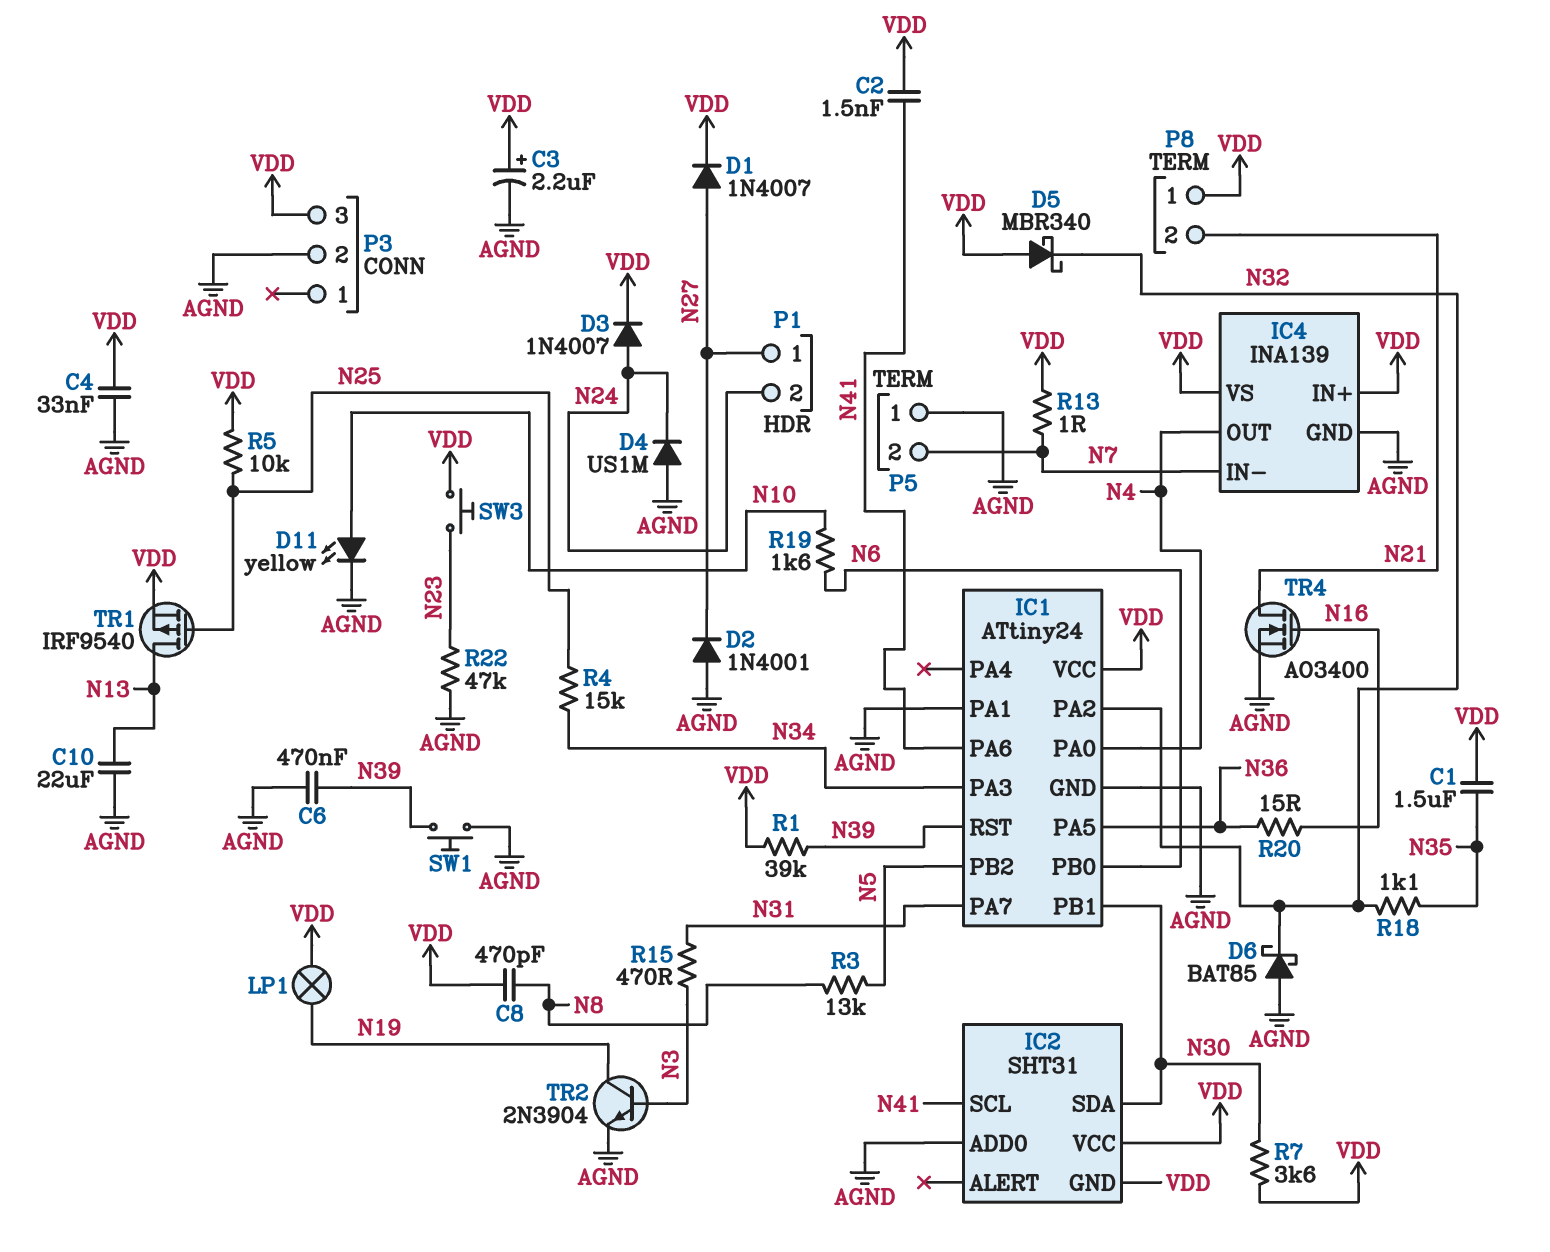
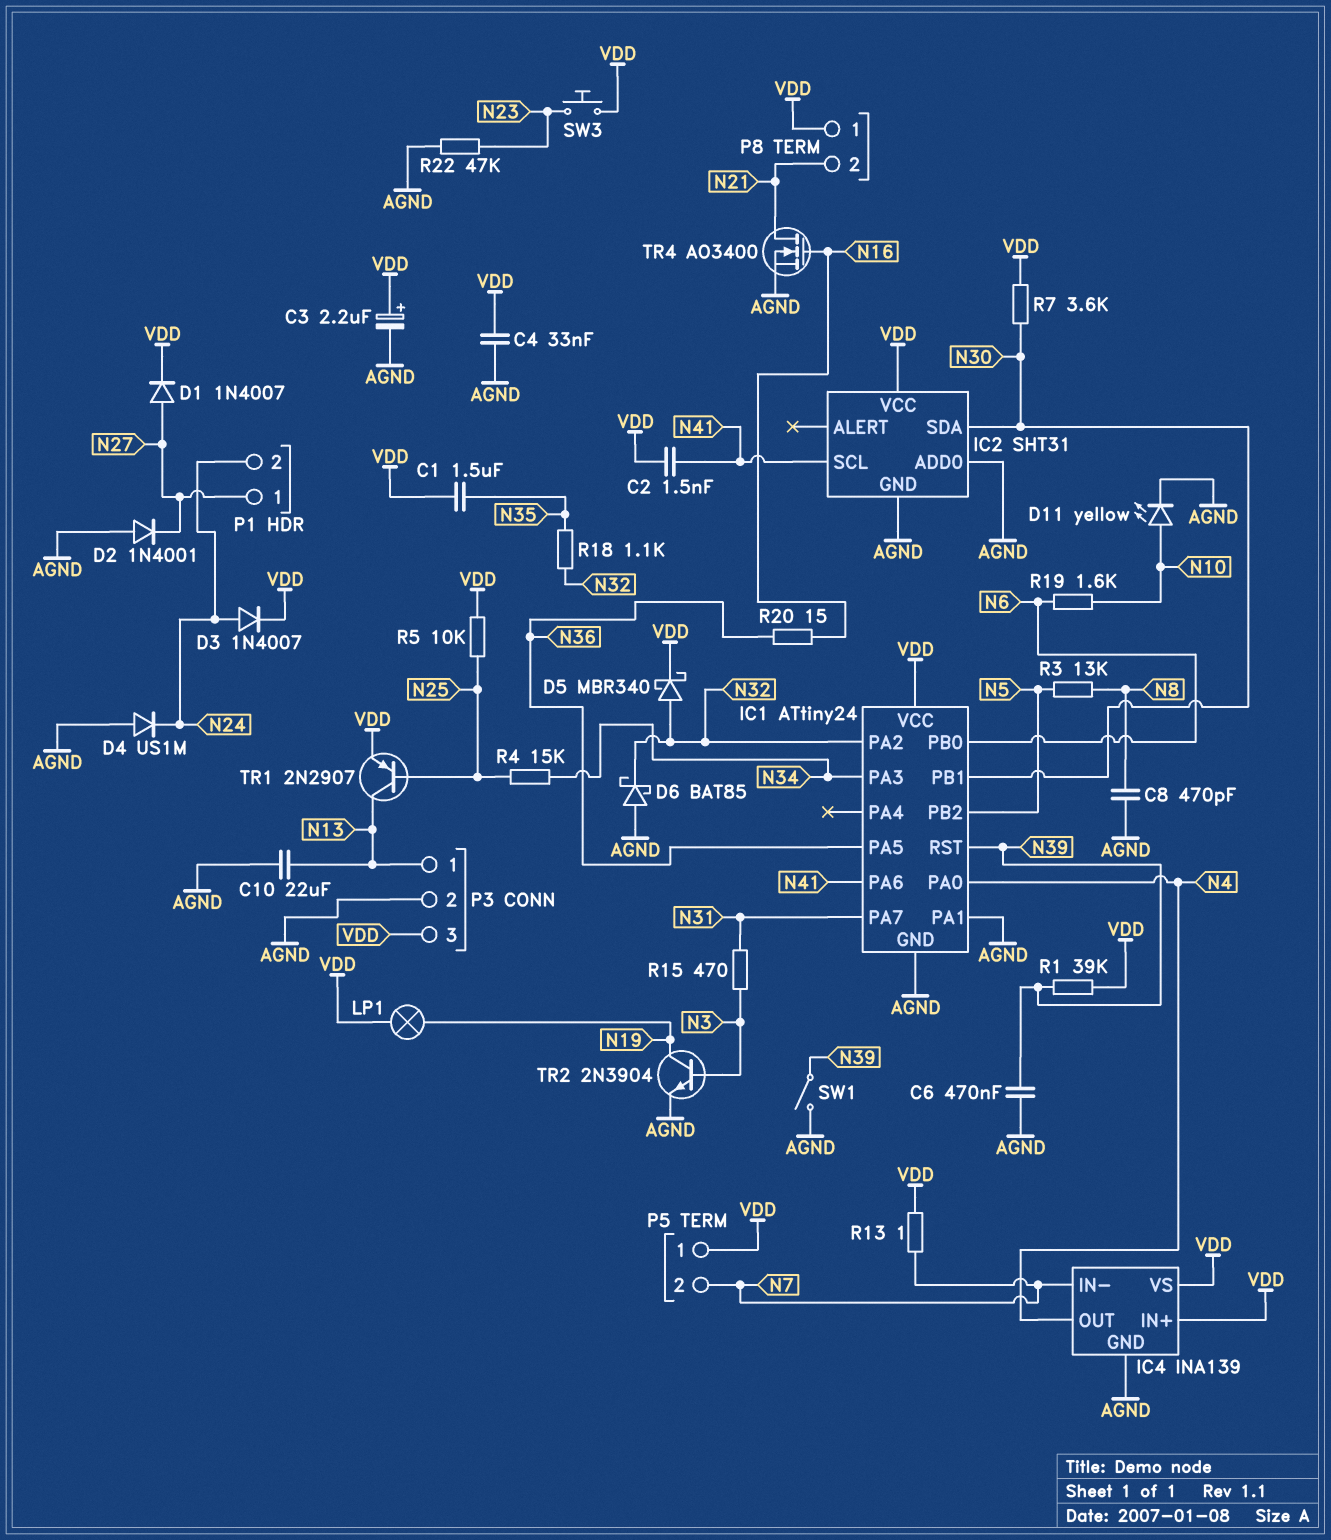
C8: 470pF (N8, VDD) -> 470pF (AGND, N8)
D5: schottky MBR340 (A VDD, K N32) -> schottky MBR340 (A N32, K VDD)
IC2 pin GND: VDD -> AGND
P3 pin 1: none -> N13
P5 pin 1: AGND -> VDD
SW1: button (AGND, N39) -> switch (AGND, N39)
TR1: PMOS IRF9540 (G N25, D N13, S VDD) -> PNP 2N2907 (B N25, C N13, E VDD)

